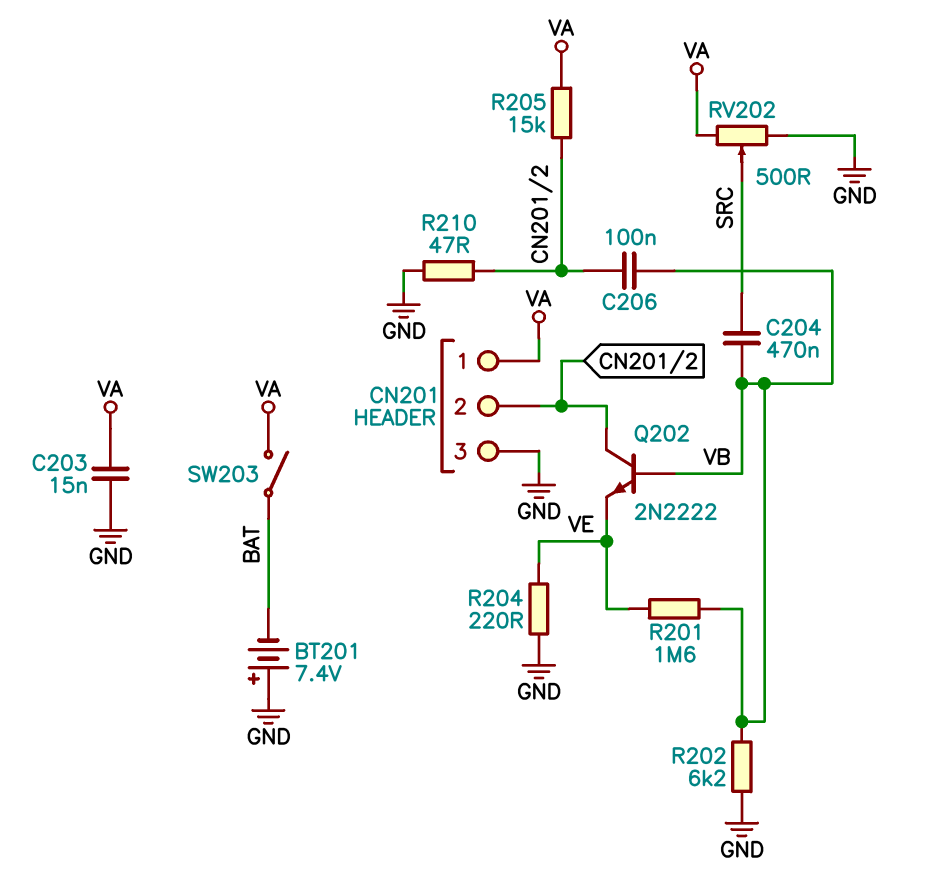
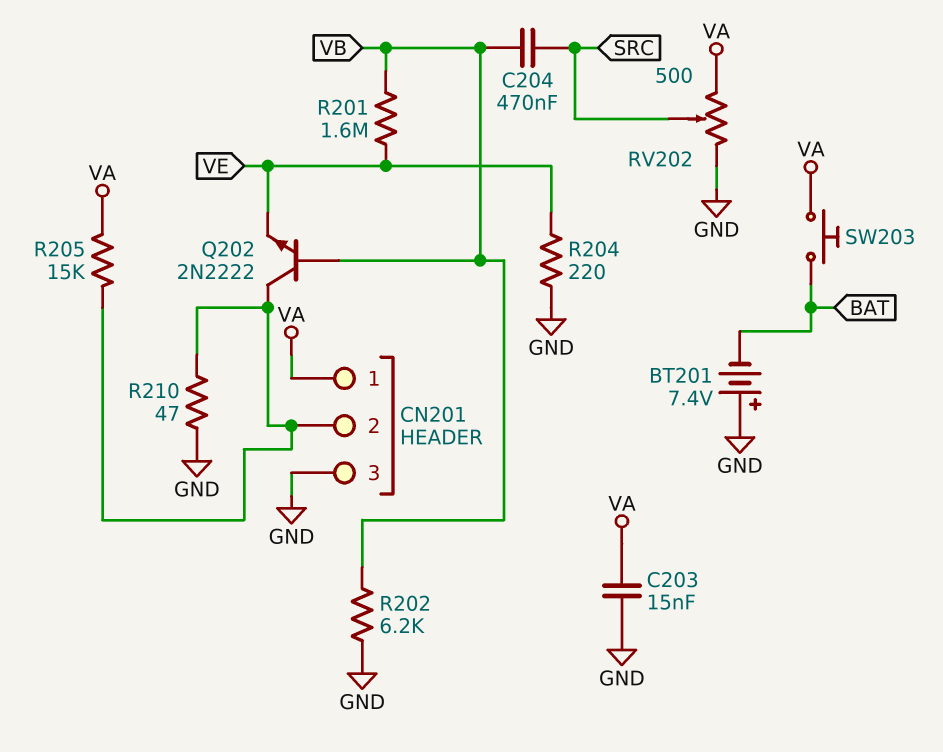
C206: 100nF (CN201/2, VB) -> none
SW203: switch (BAT, VA) -> button (BAT, VA)

